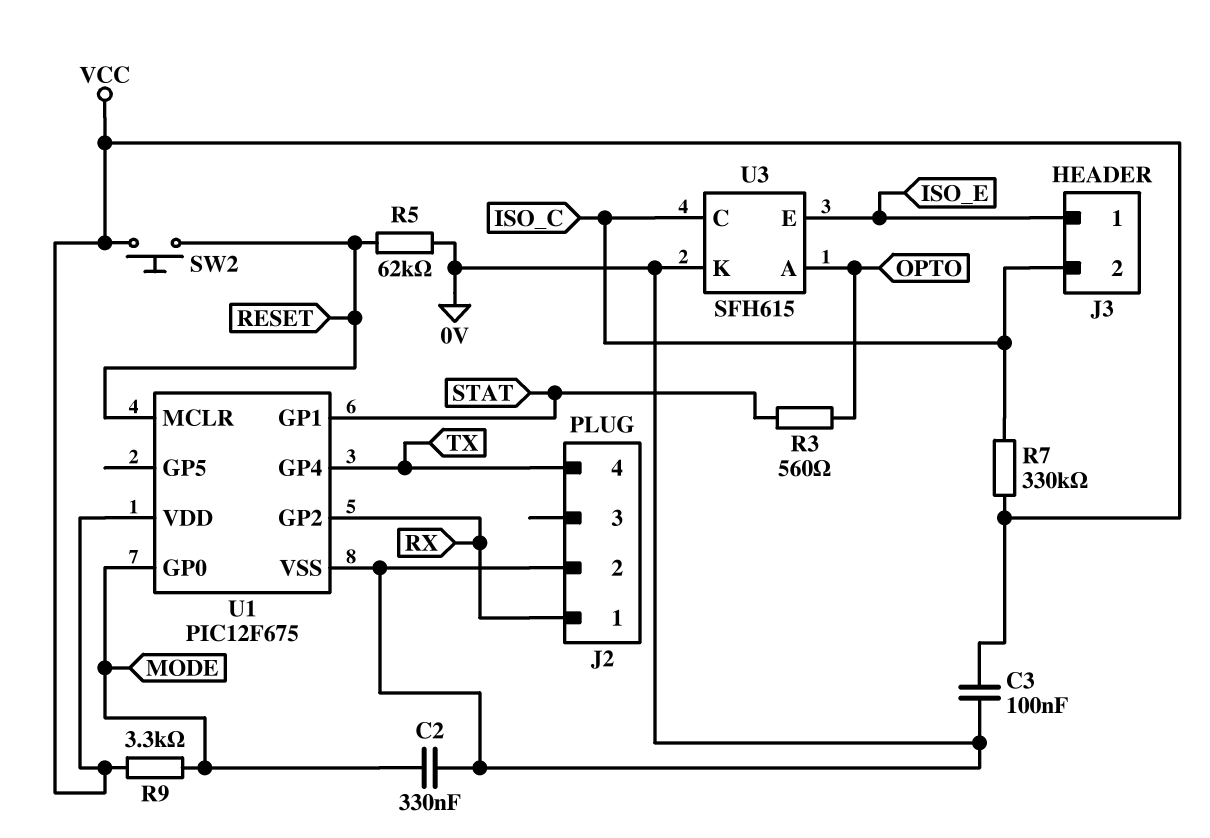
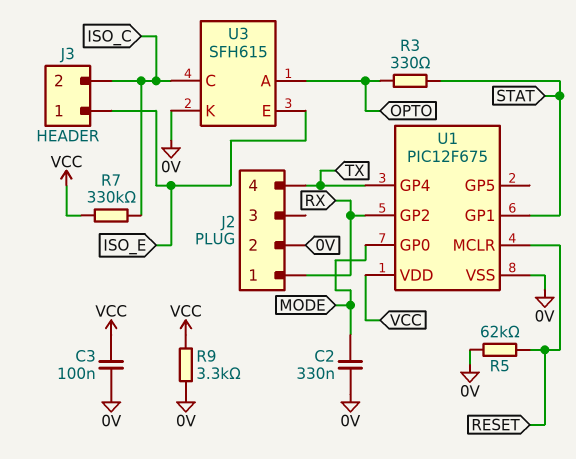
R3: 560 (OPTO, STAT) -> 330 (OPTO, STAT)
R9: 3.3k (MODE, VCC) -> 3.3k (0V, VCC)
SW2: button (RESET, VCC) -> none

